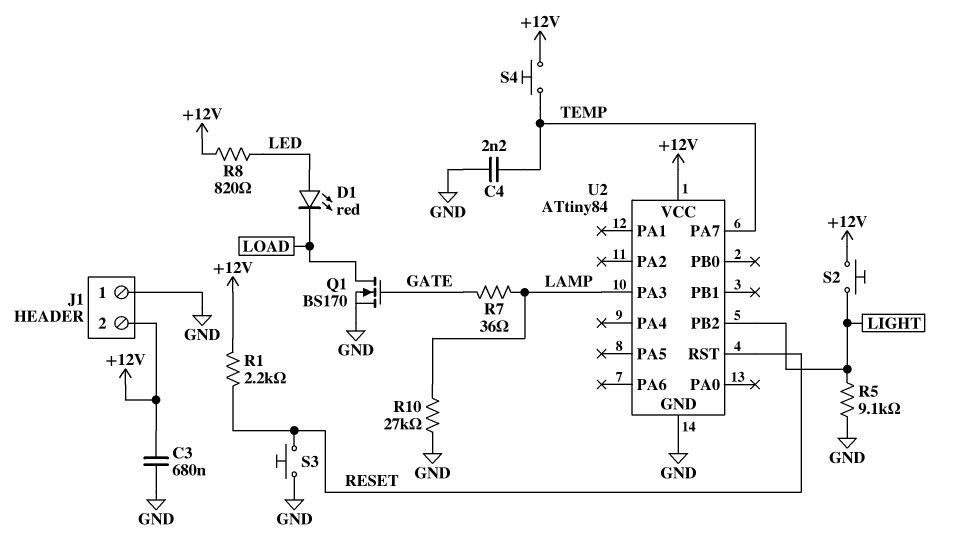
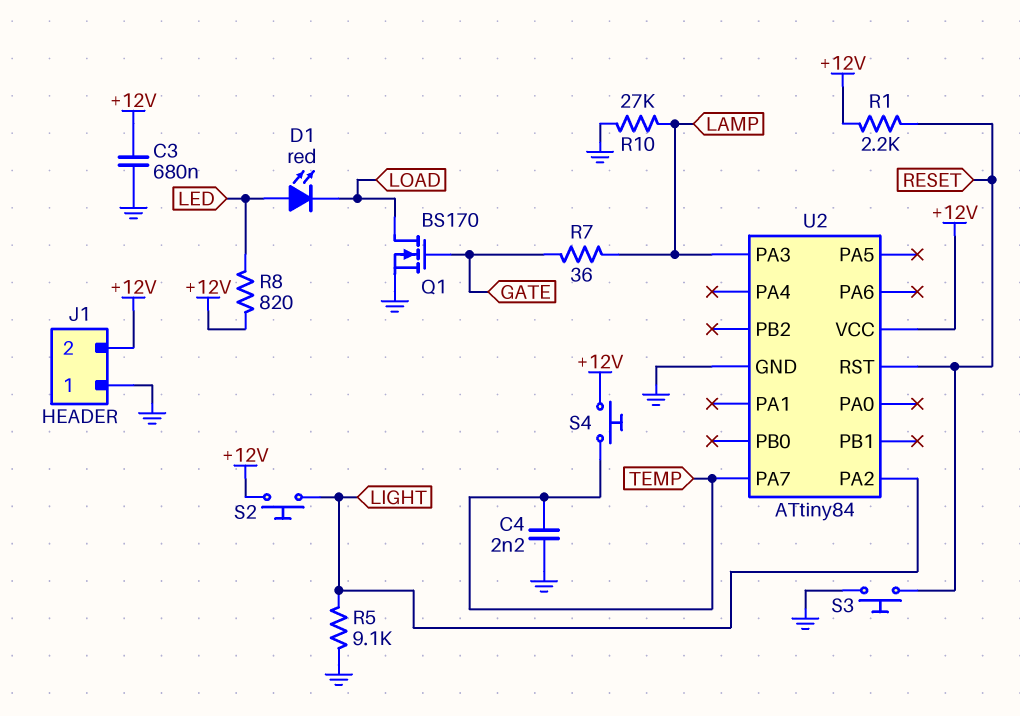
U2 pin PA2: none -> LIGHT
U2 pin PB2: LIGHT -> none

